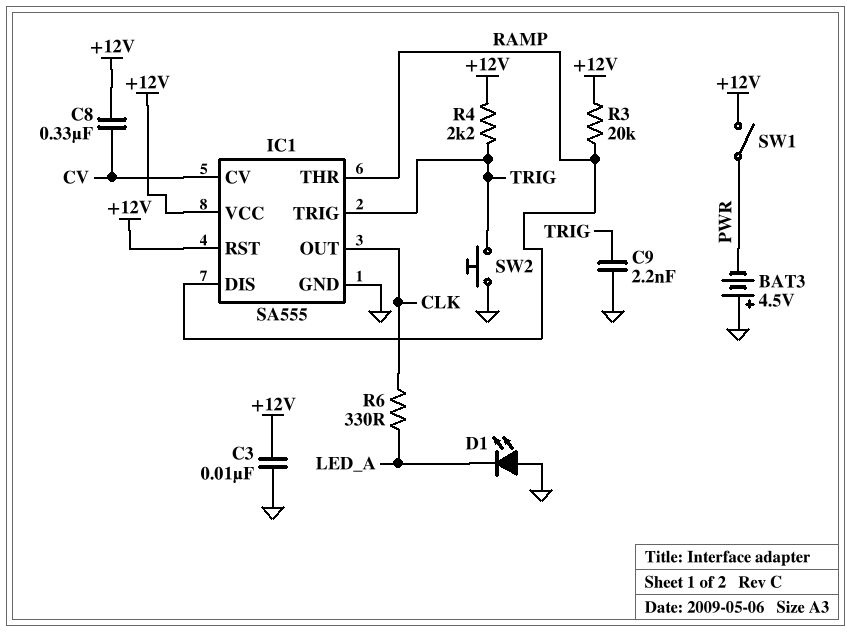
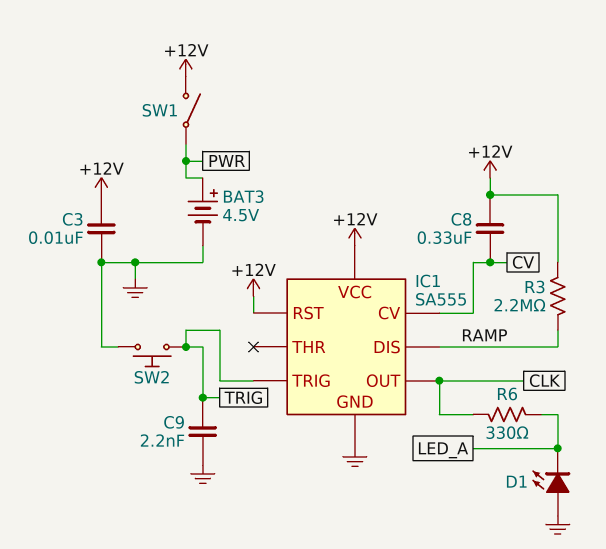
BAT3: 4.5V (plus GND, minus PWR) -> 4.5V (plus PWR, minus GND)
IC1 pin THR: RAMP -> none
R3: 20k (+12V, RAMP) -> 2.2M (+12V, RAMP)
R4: 2.2k (+12V, TRIG) -> none

